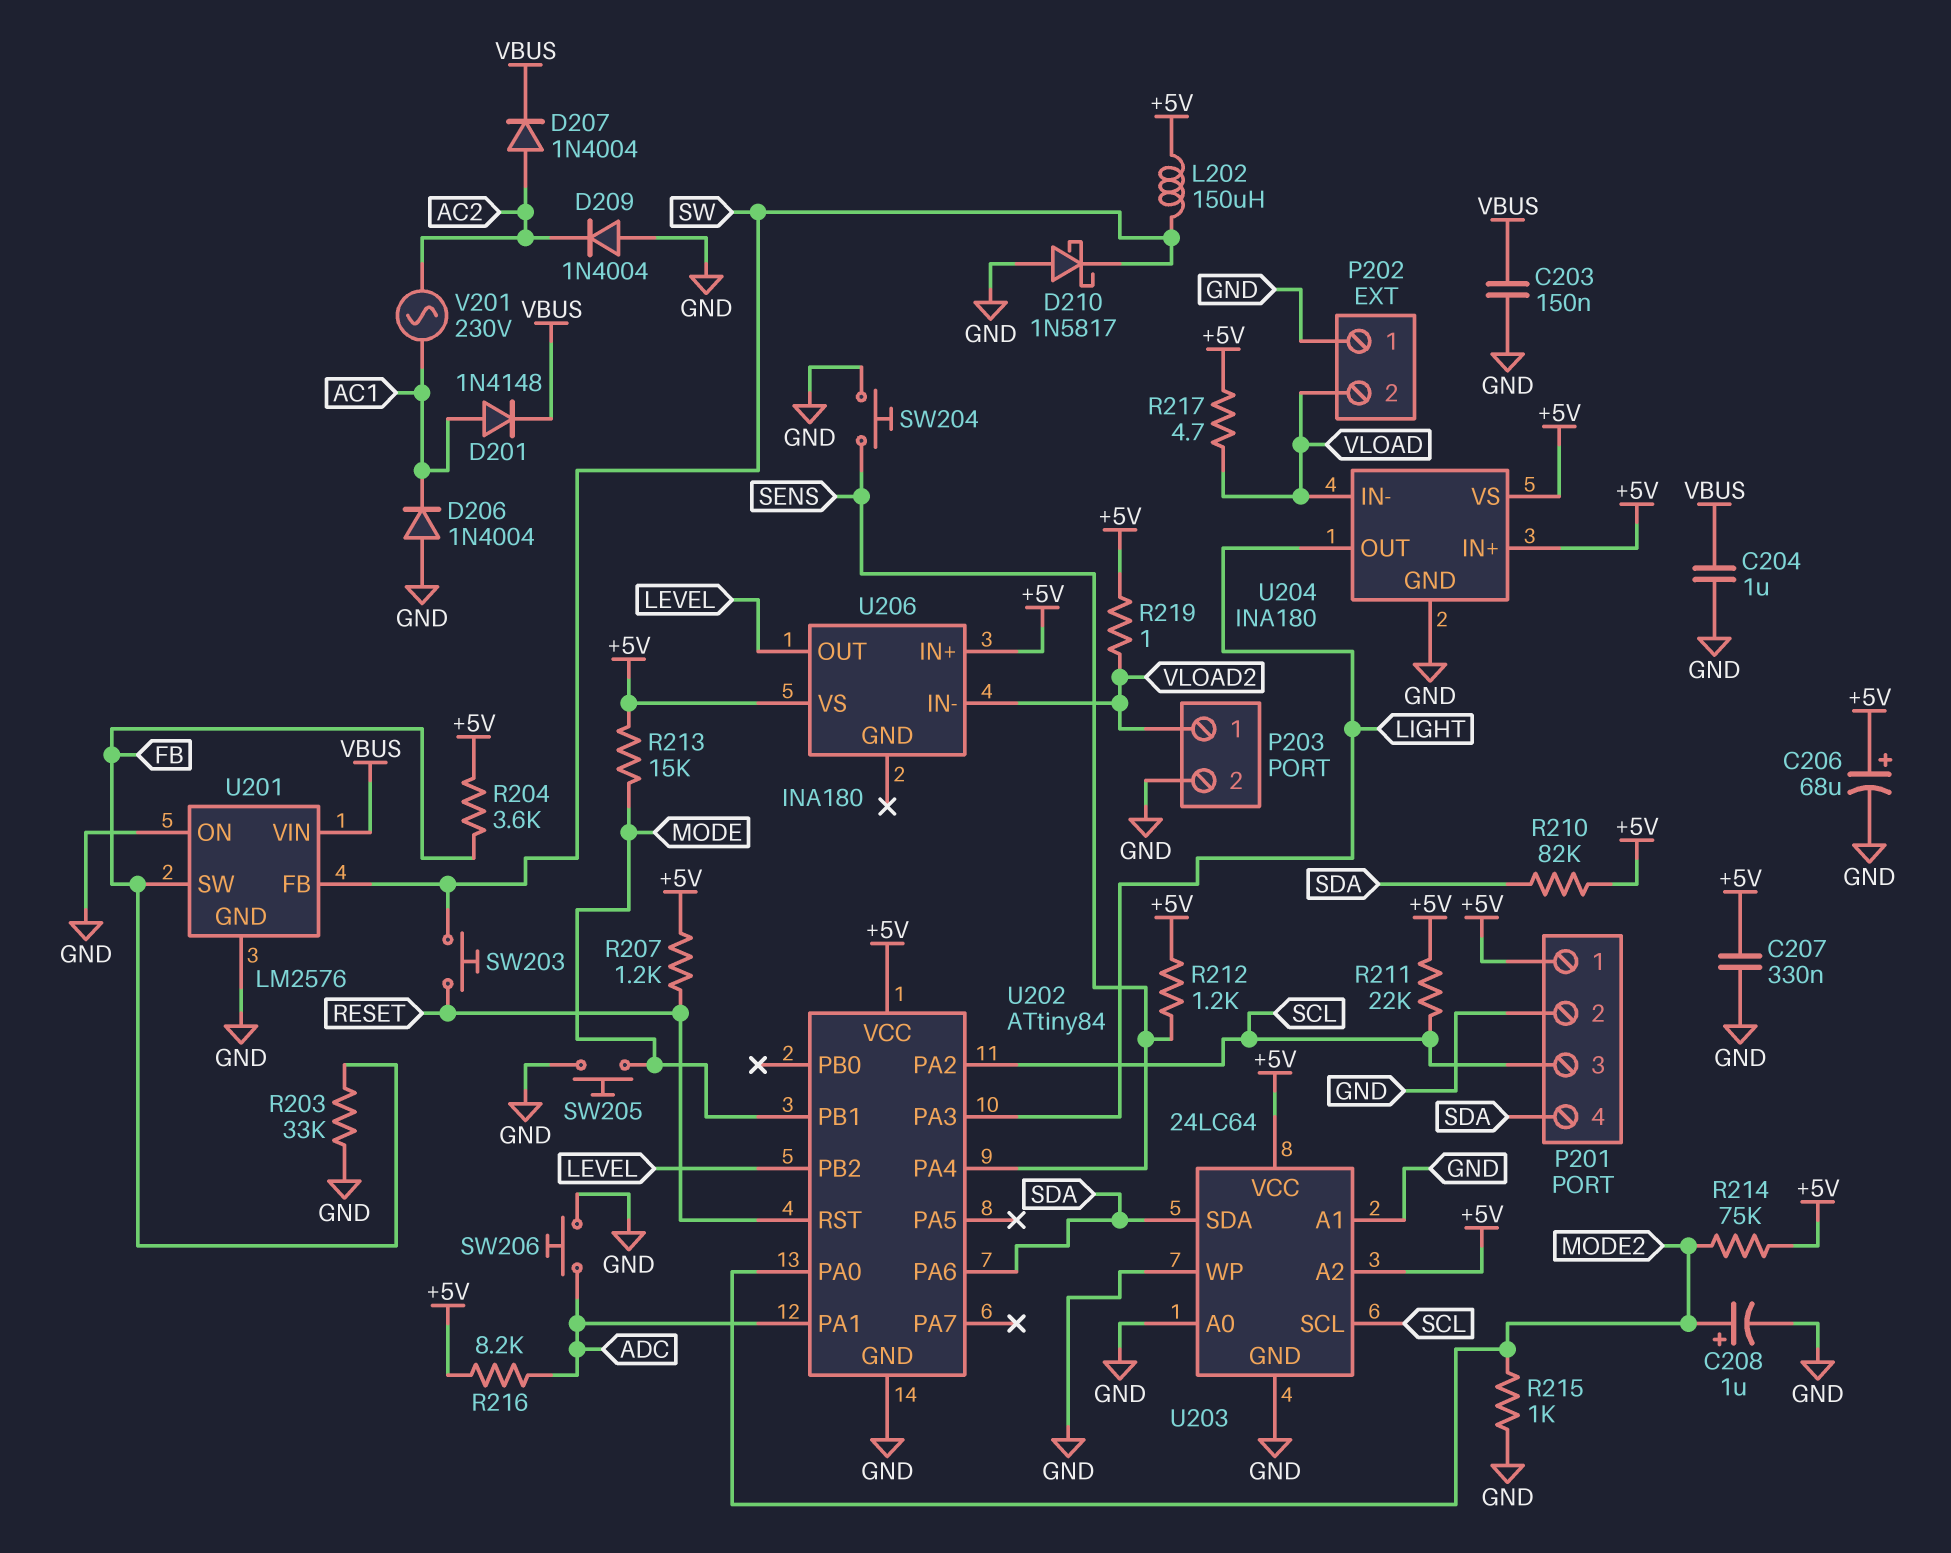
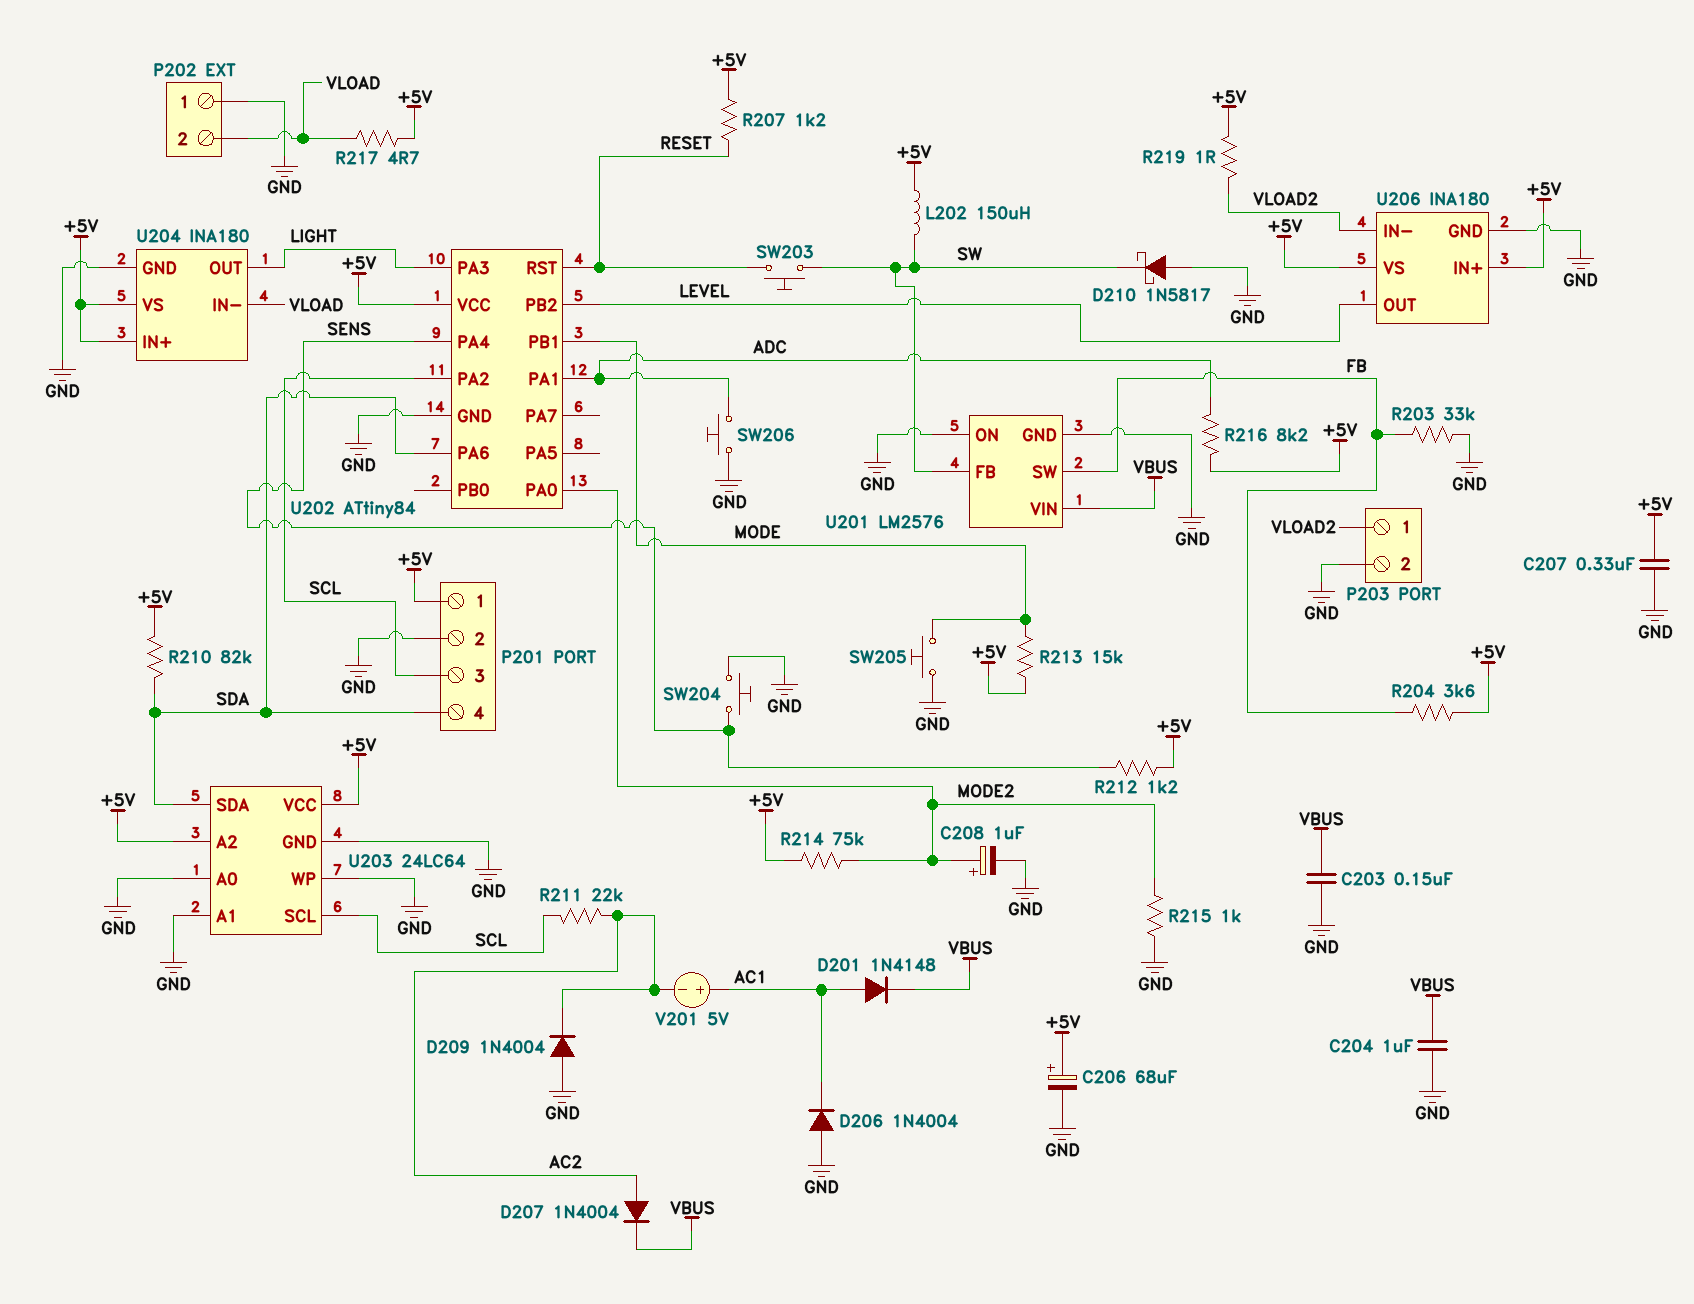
R211: 22k (+5V, SCL) -> 22k (AC2, SCL)
U206 pin GND: none -> GND
V201: AC 230V (AC1, AC2) -> 5V (plus AC1, minus AC2)

